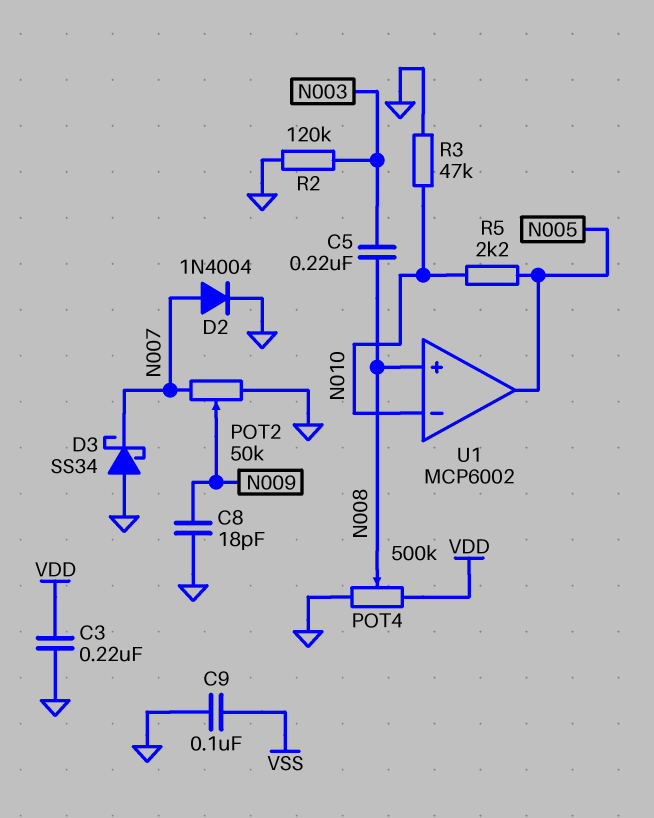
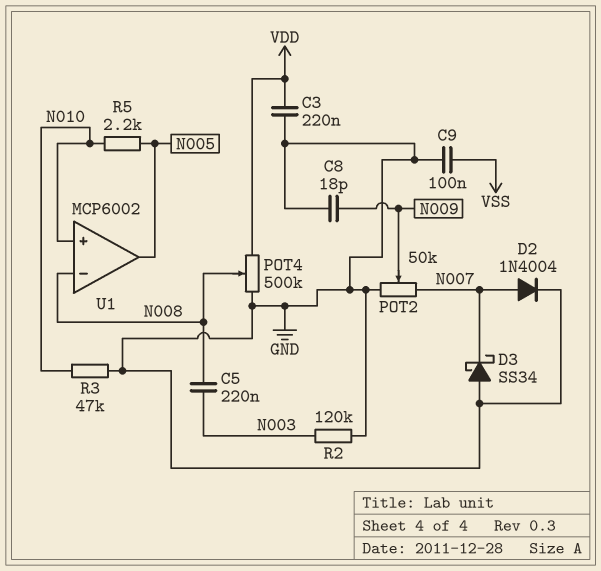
U1 pin in+: N008 -> N010
U1 pin in-: N010 -> N008

